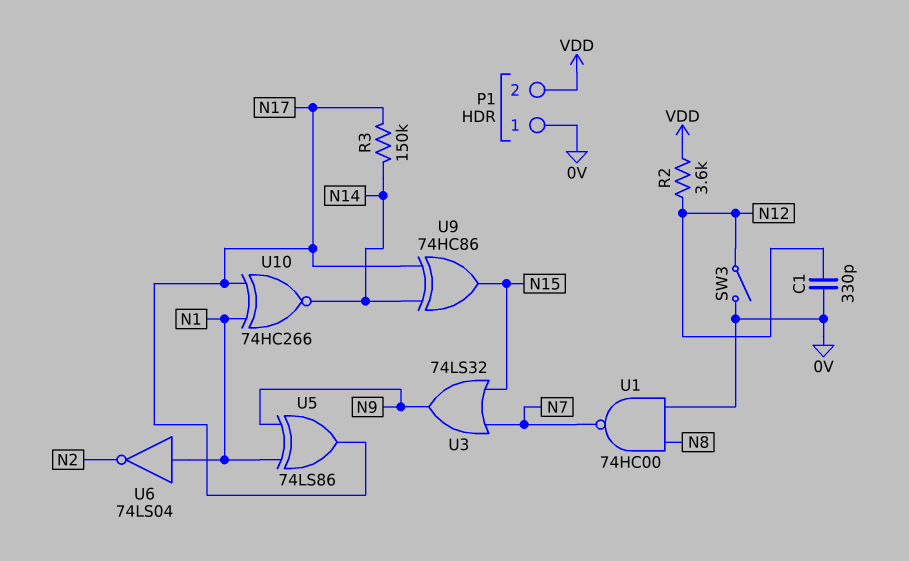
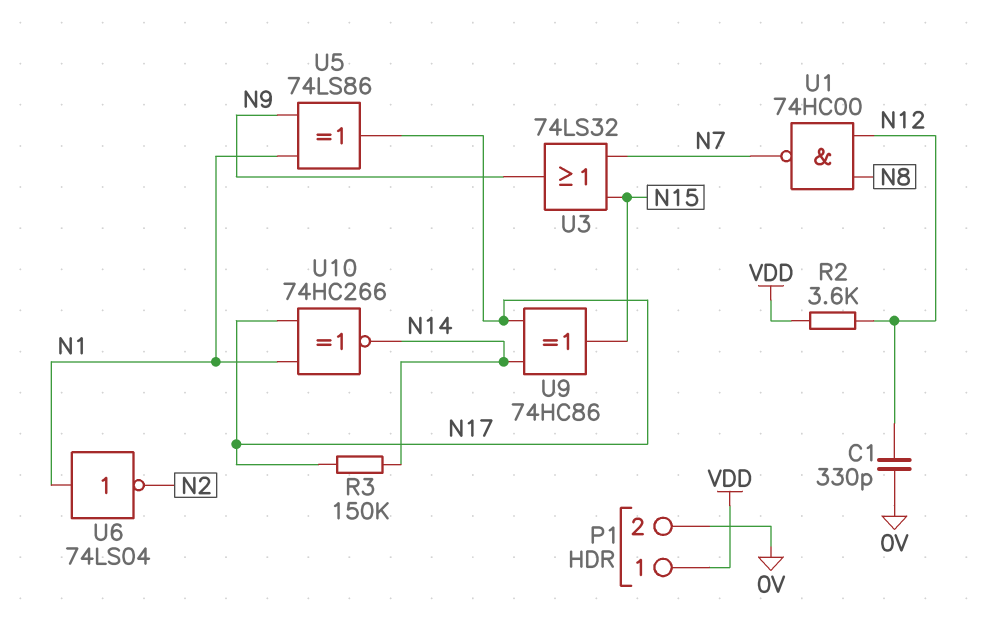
P1 pin 1: 0V -> VDD
P1 pin 2: VDD -> 0V
SW3: switch (0V, N12) -> none
U1: NAND 74HC00 (in 0V, in N8, out N7) -> NAND 74HC00 (in N8, in N12, out N7)

